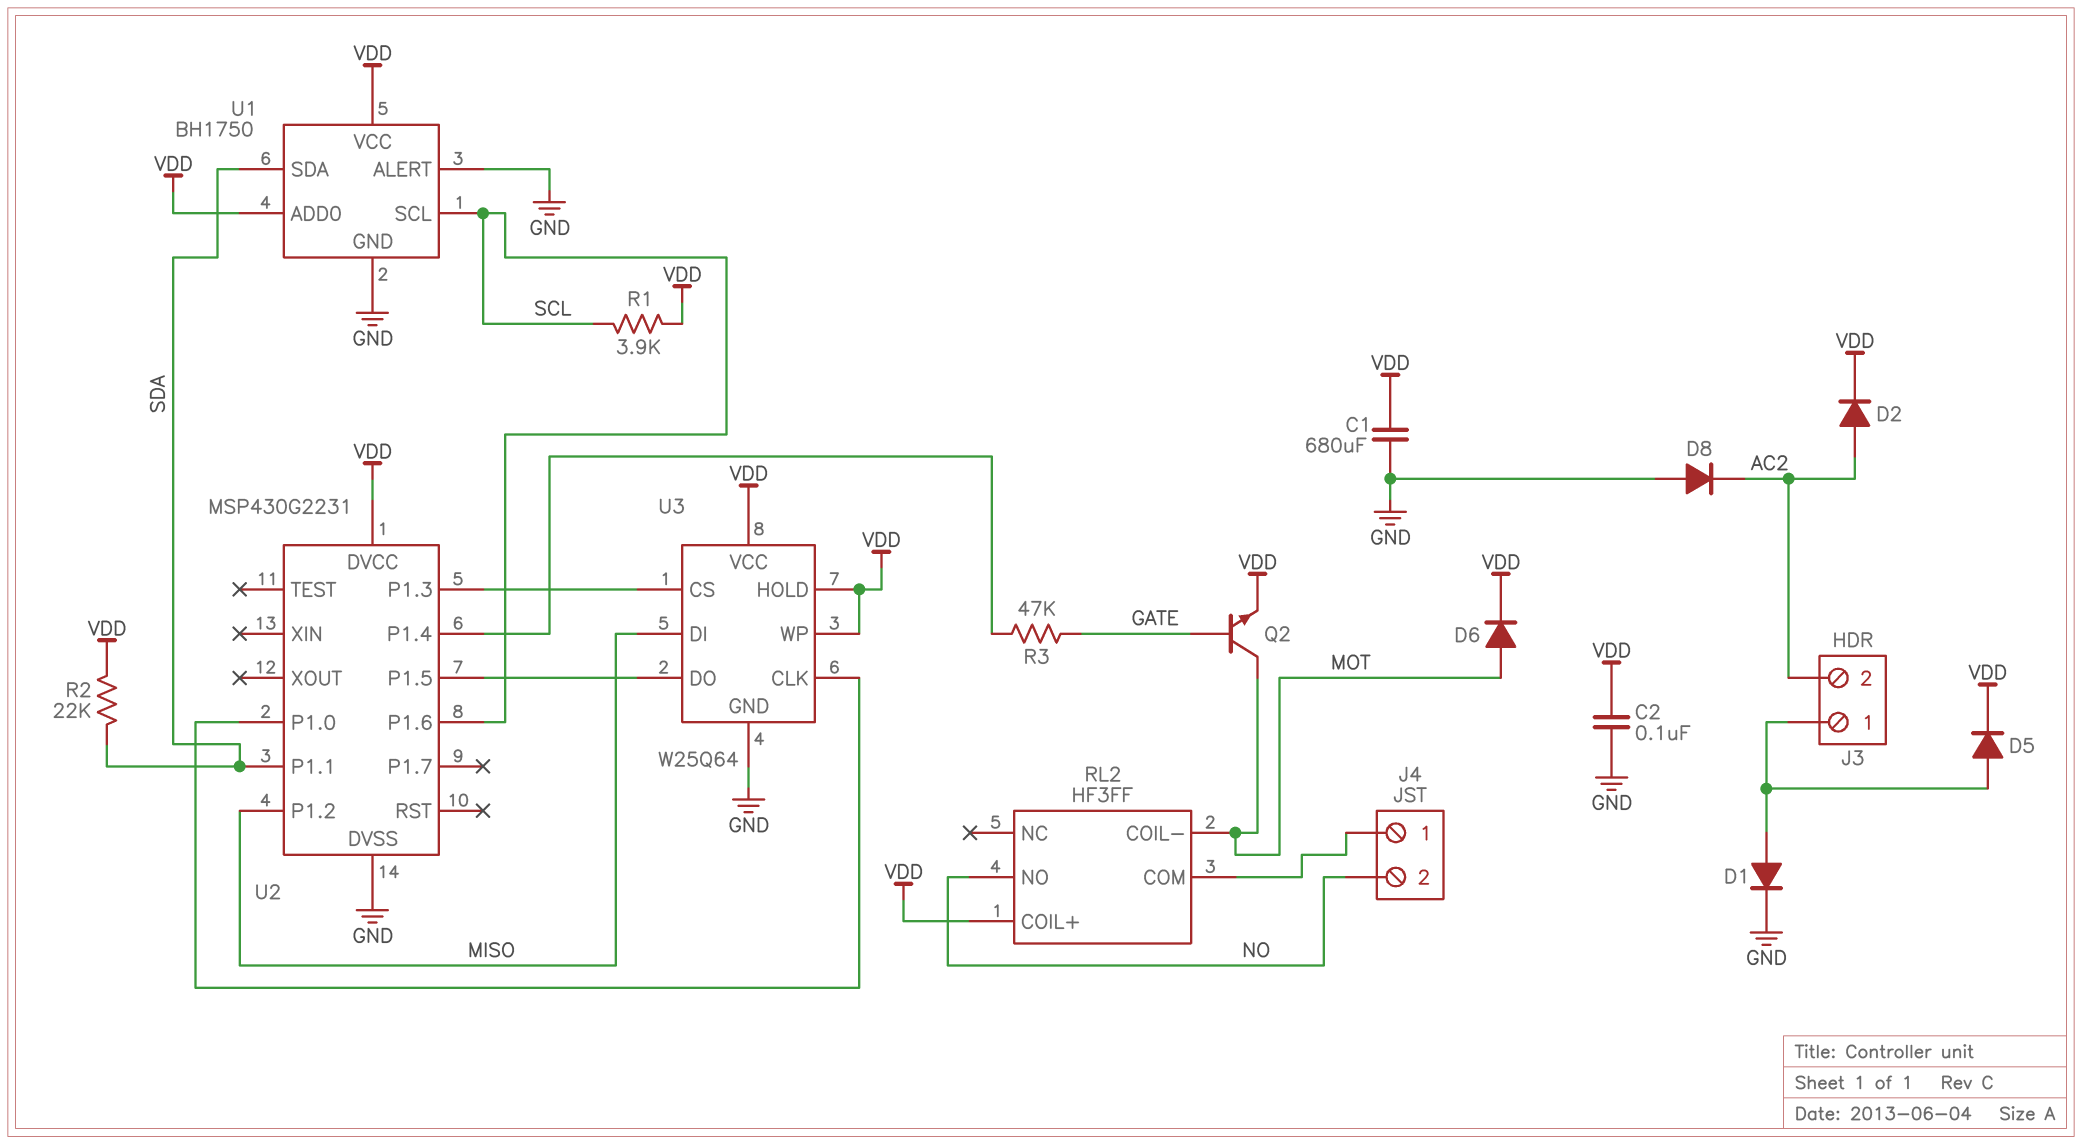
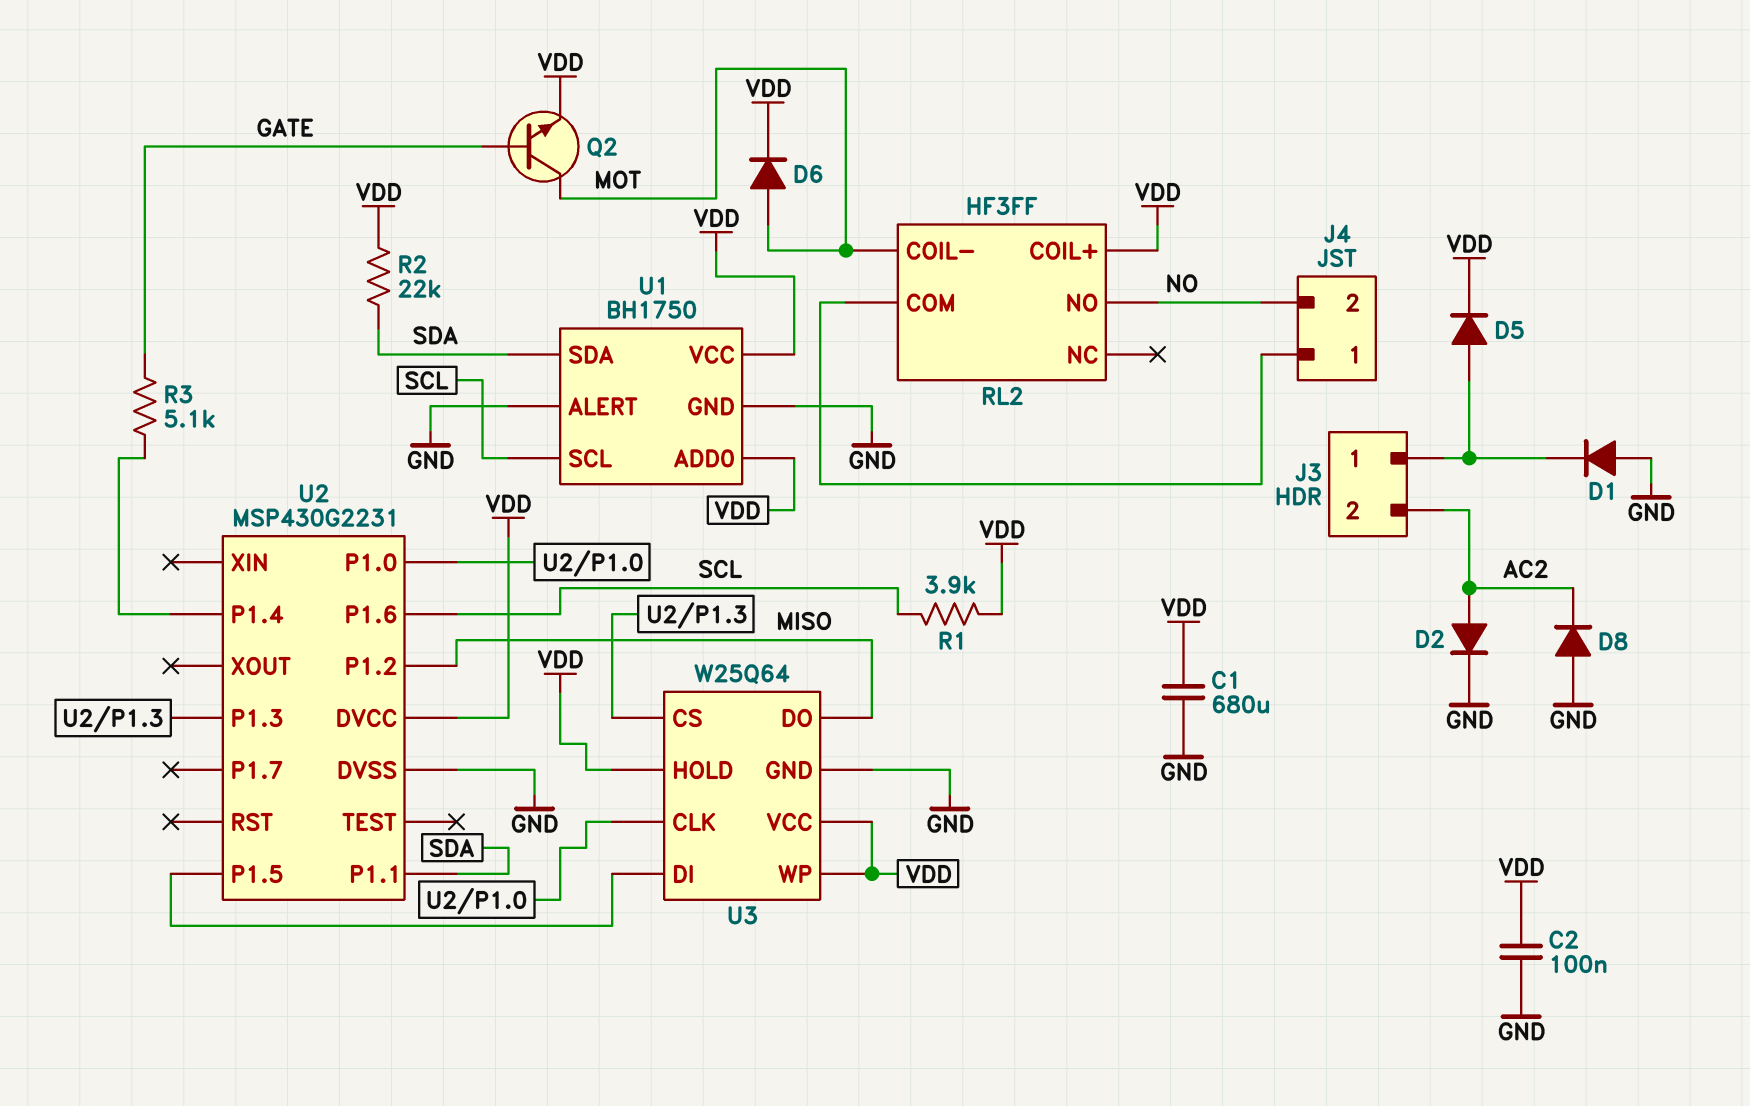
D1: diode (A J3/1, K GND) -> diode (A GND, K J3/1)
D2: diode (A AC2, K VDD) -> diode (A AC2, K GND)
R3: 47k (GATE, U2/P1.4) -> 5.1k (GATE, U2/P1.4)
U3 pin DI: MISO -> U2/P1.5
U3 pin DO: U2/P1.5 -> MISO

